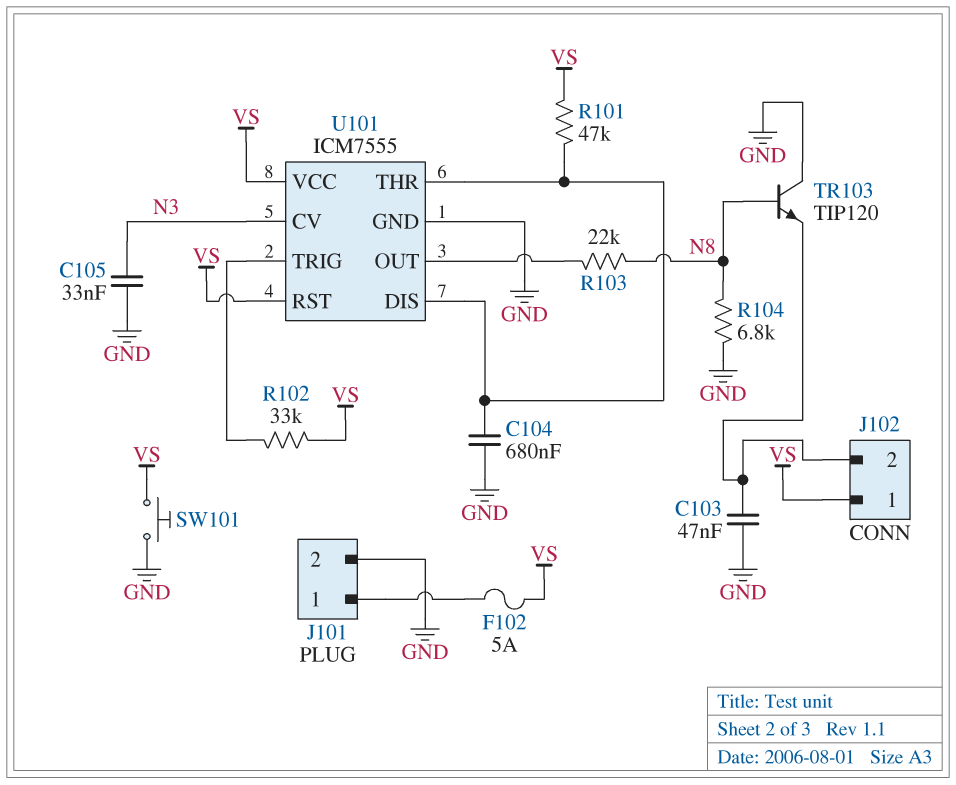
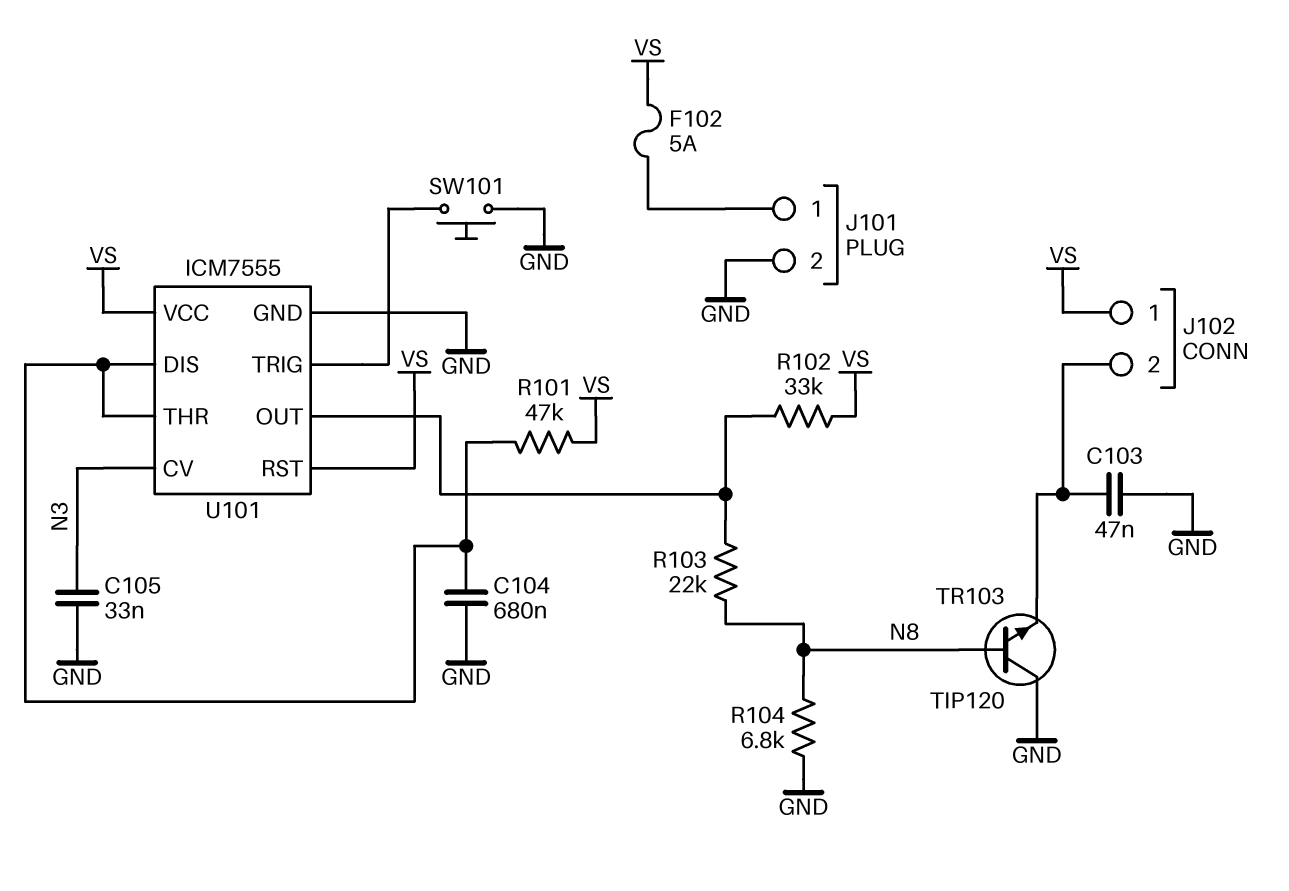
R102: 33k (U101/TRIG, VS) -> 33k (U101/OUT, VS)
SW101: button (GND, VS) -> button (GND, U101/TRIG)

